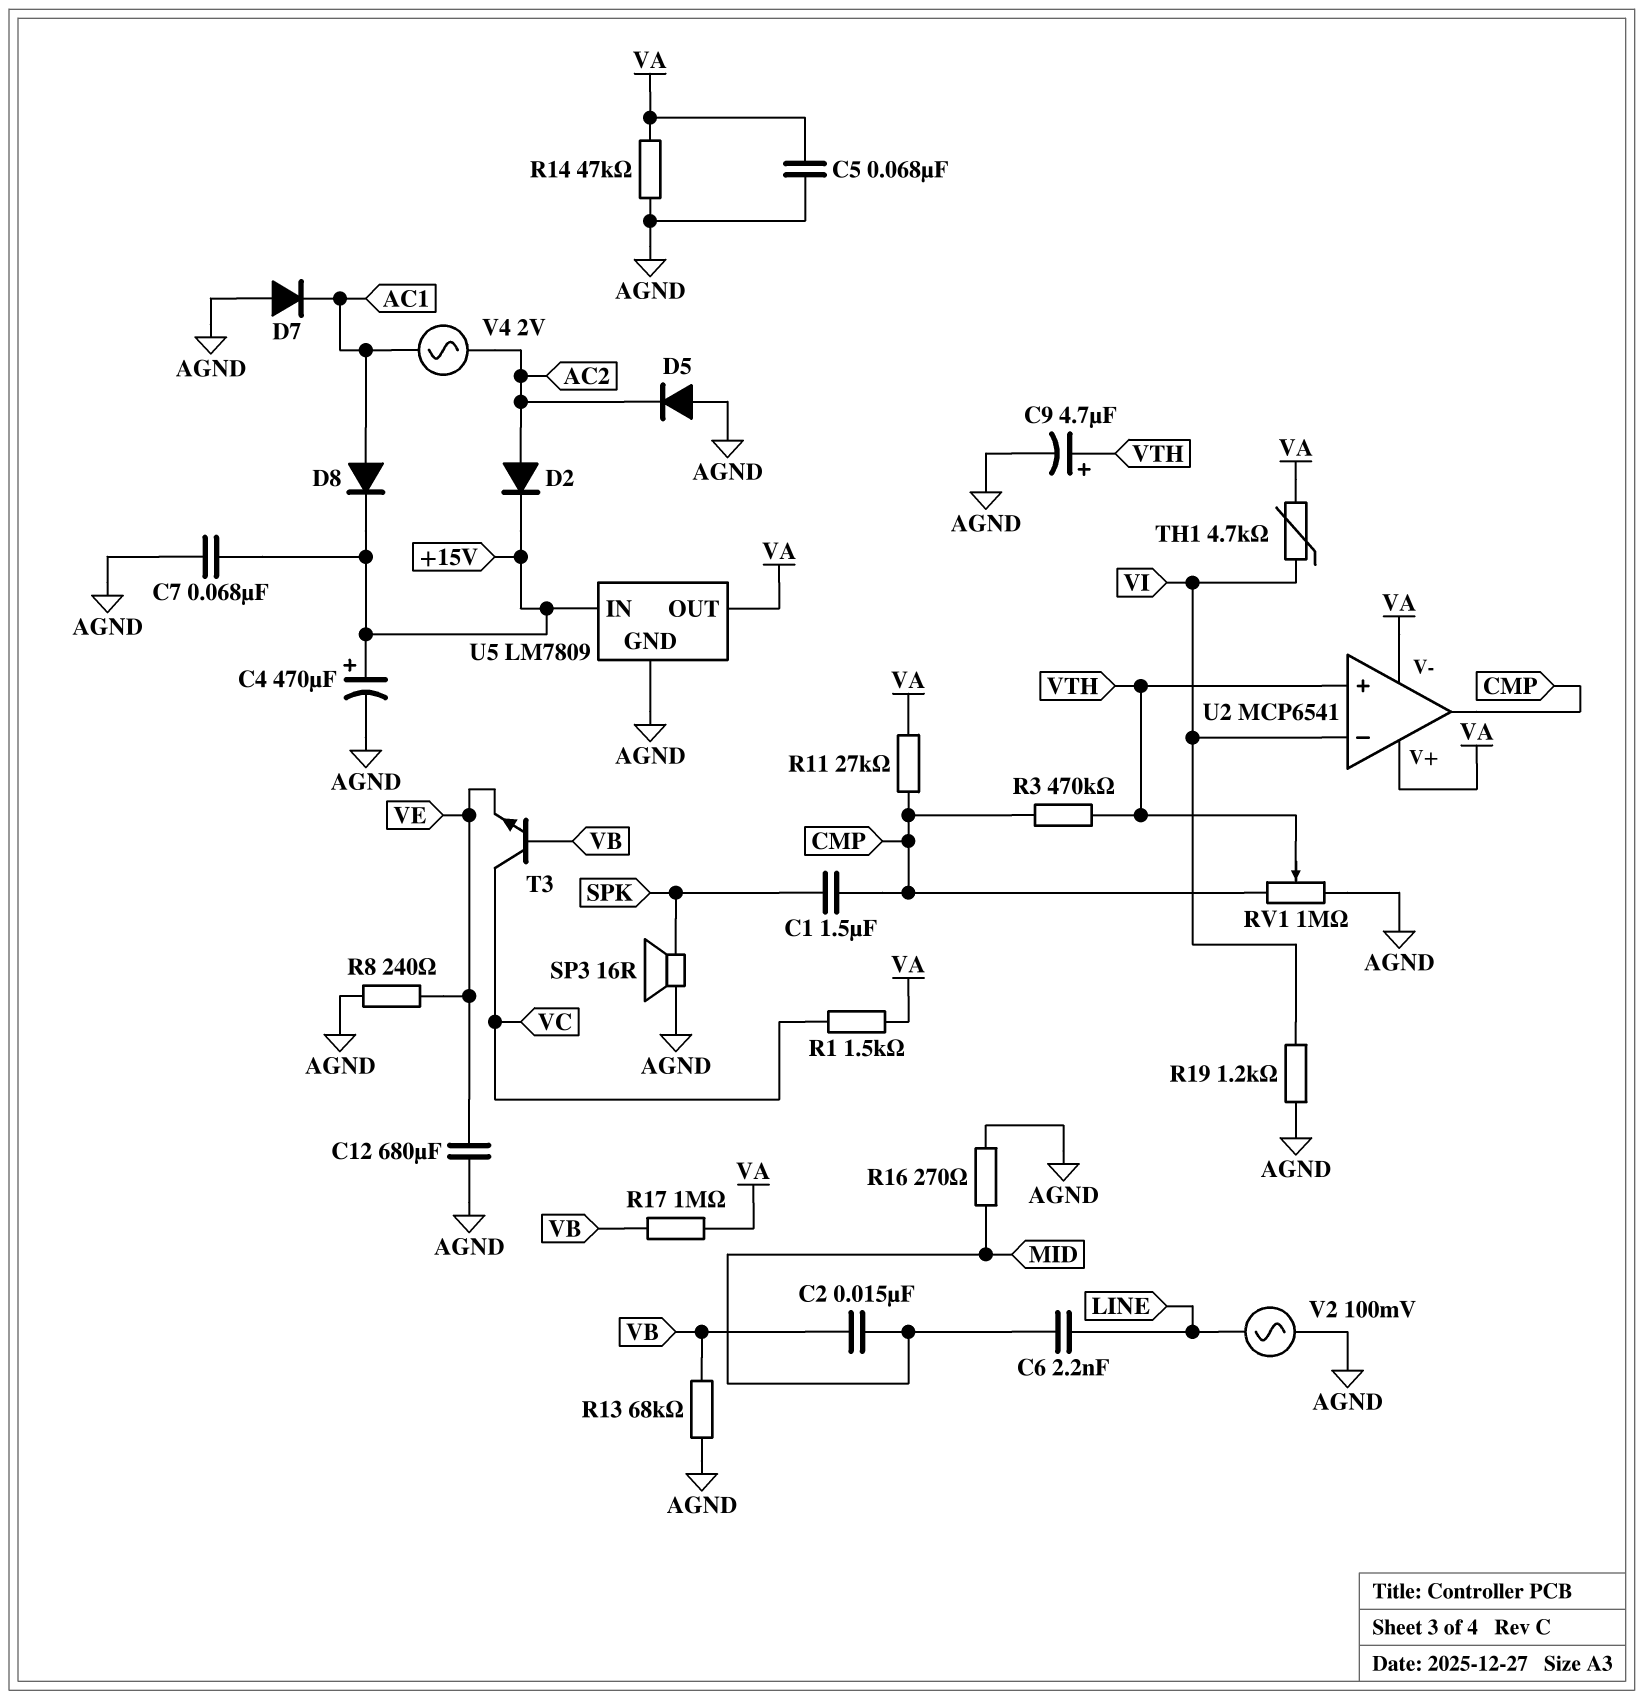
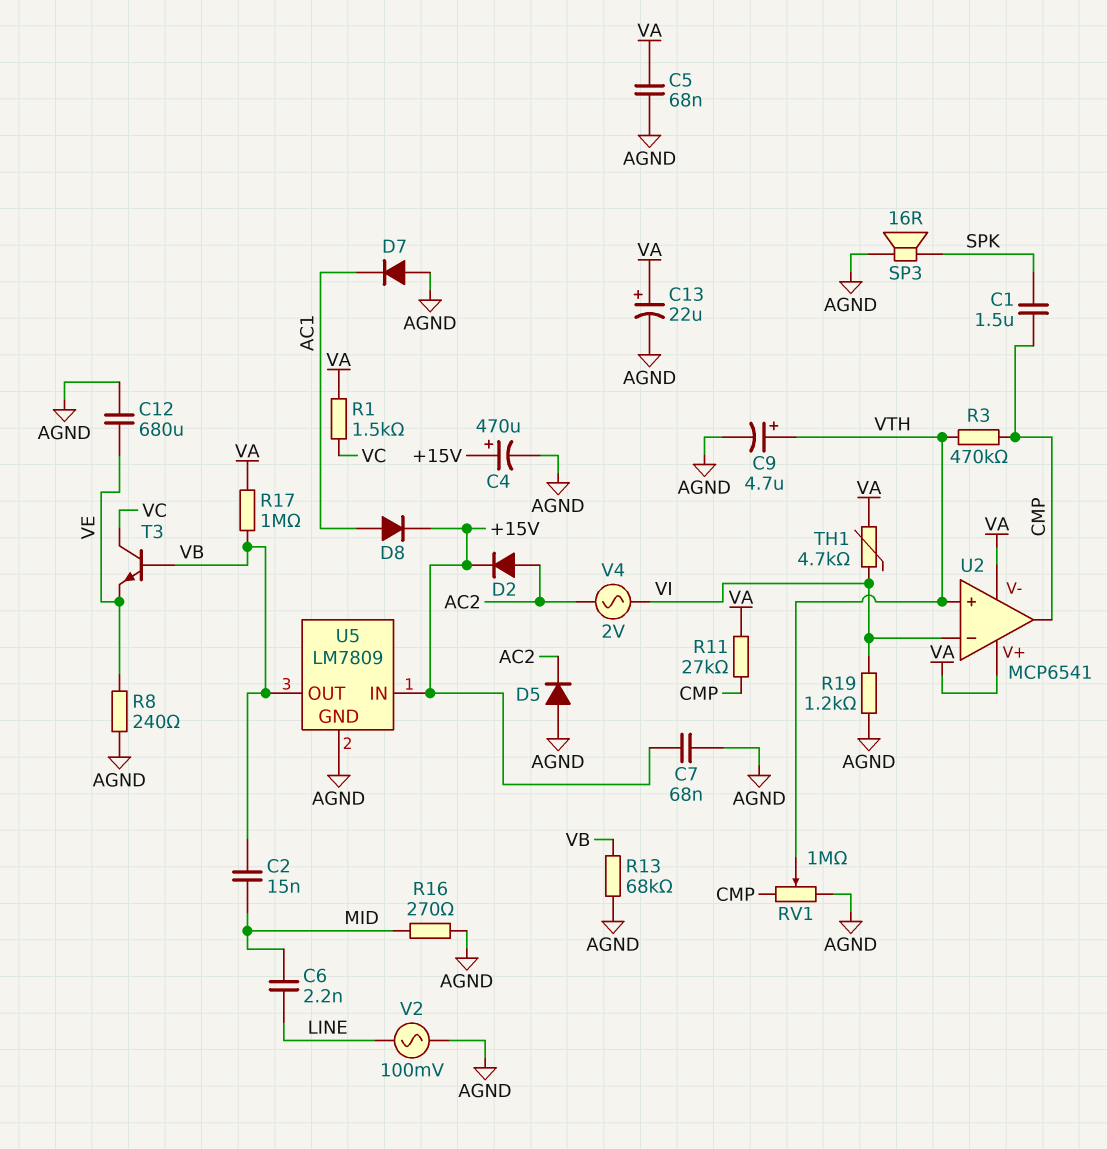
C13: none -> 22uF (plus VA, minus AGND)
R14: 47k (AGND, VA) -> none
U5 pin OUT: VA -> VB
V4: AC 2V (AC1, AC2) -> AC 2V (AC2, VI)

